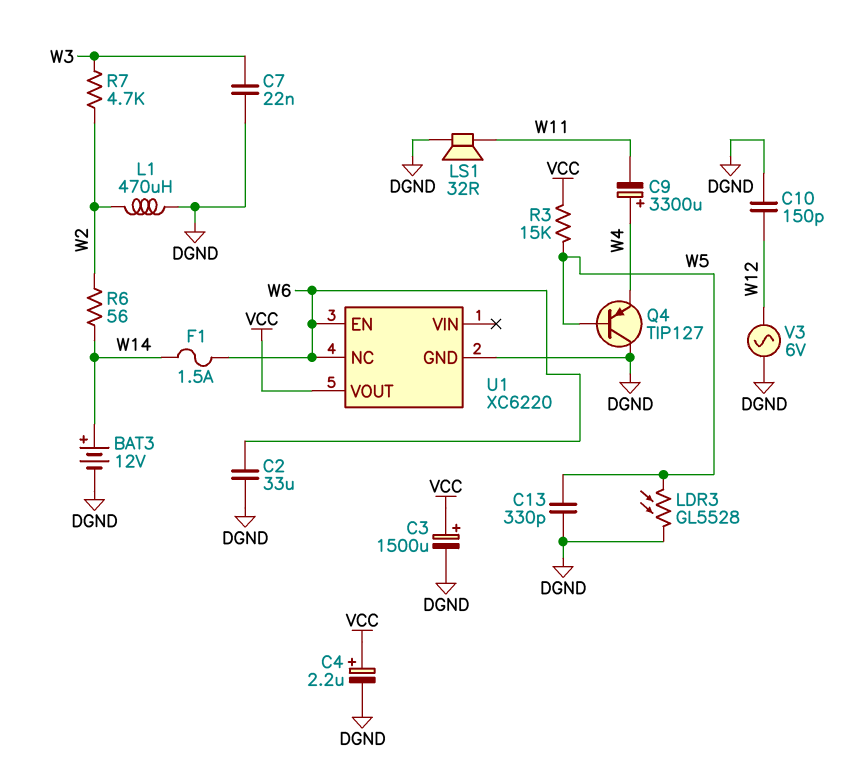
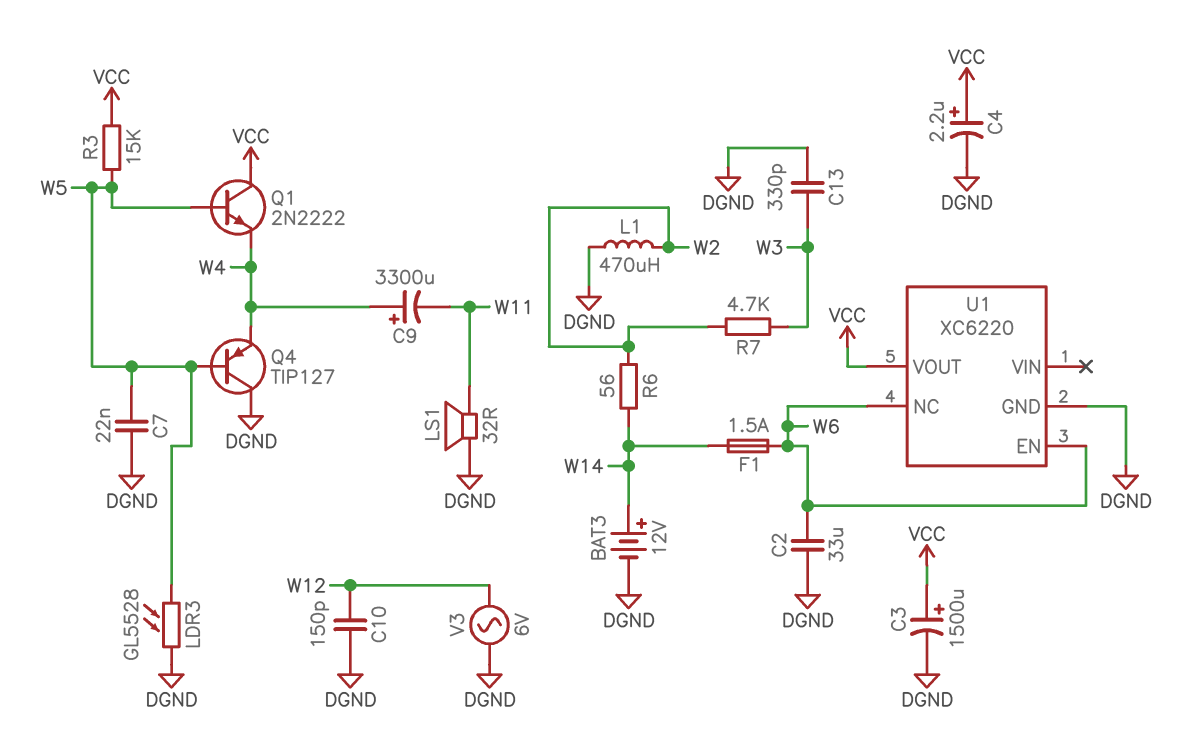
C7: 22nF (DGND, W3) -> 22nF (DGND, W5)
C13: 330pF (DGND, W5) -> 330pF (DGND, W3)
Q1: none -> NPN 2N2222 (B W5, C VCC, E W4)

